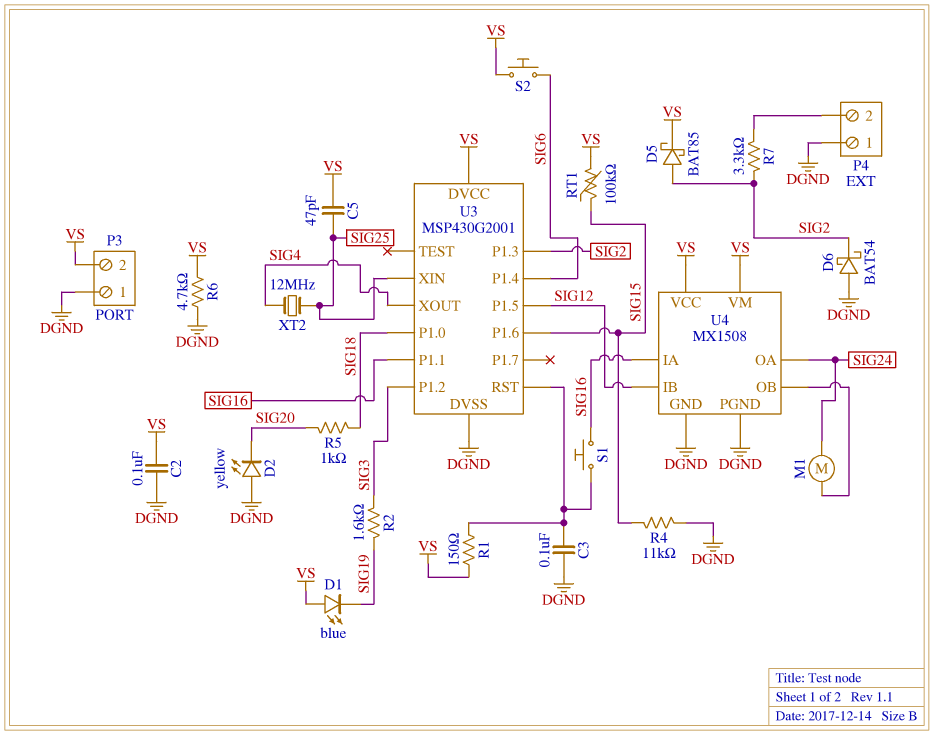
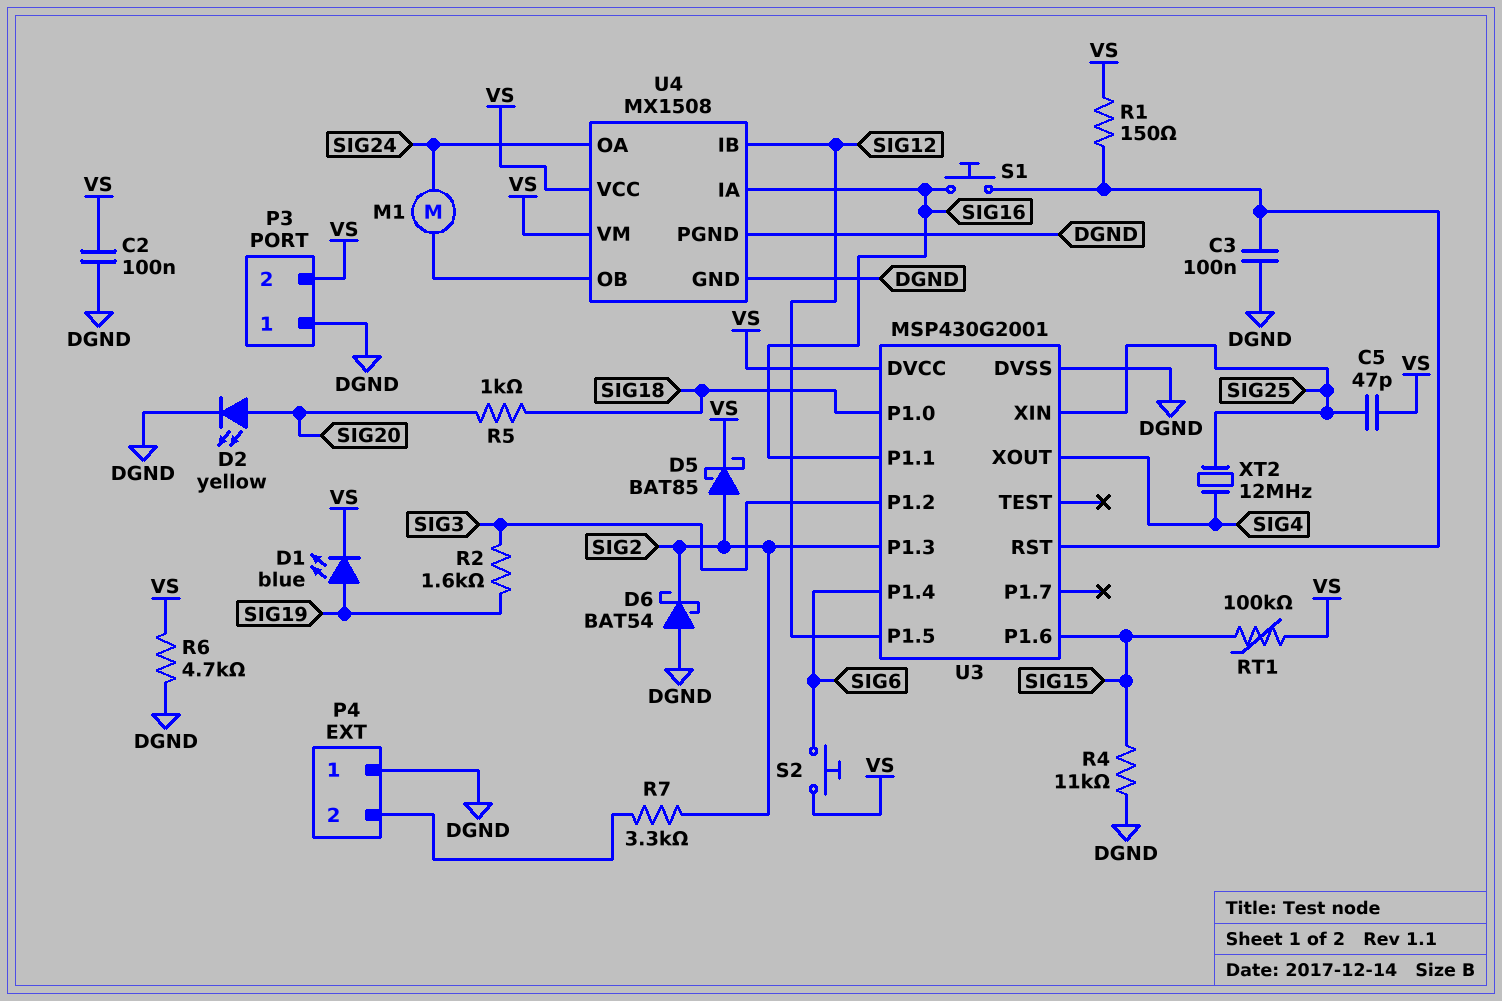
D1: LED blue (A VS, K SIG19) -> LED blue (A SIG19, K VS)
D2: LED yellow (A DGND, K SIG20) -> LED yellow (A SIG20, K DGND)

